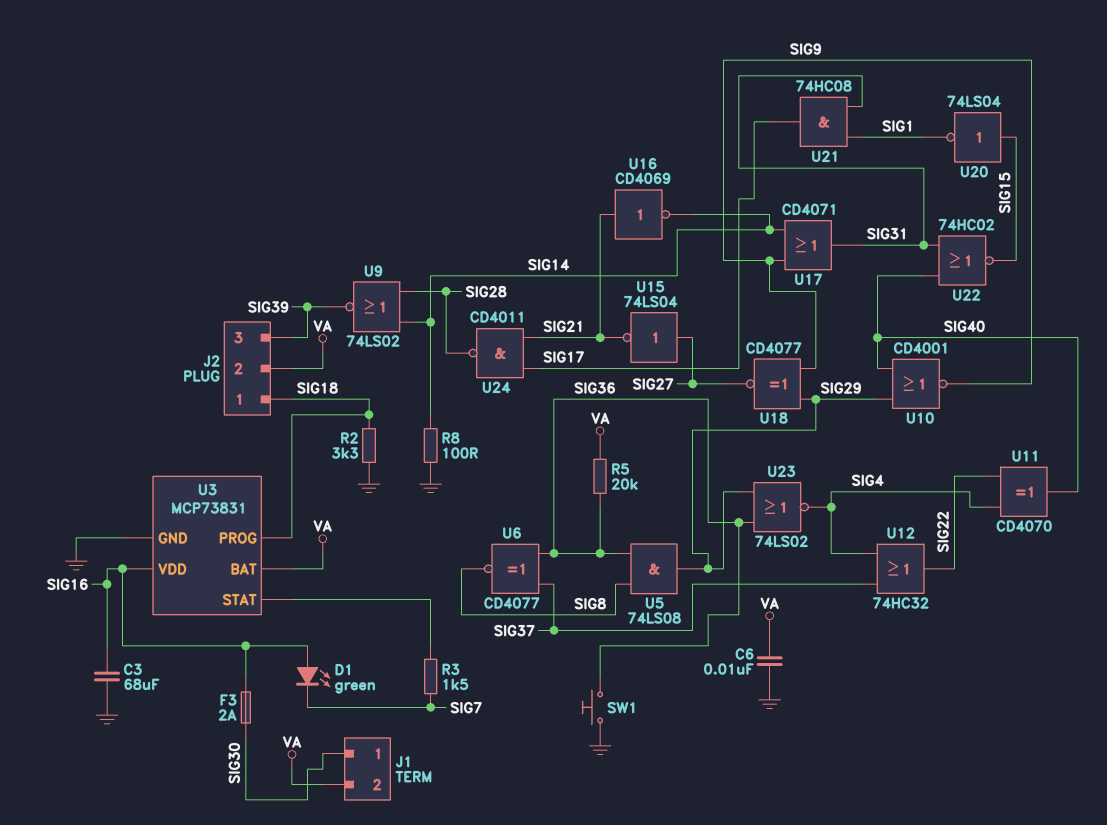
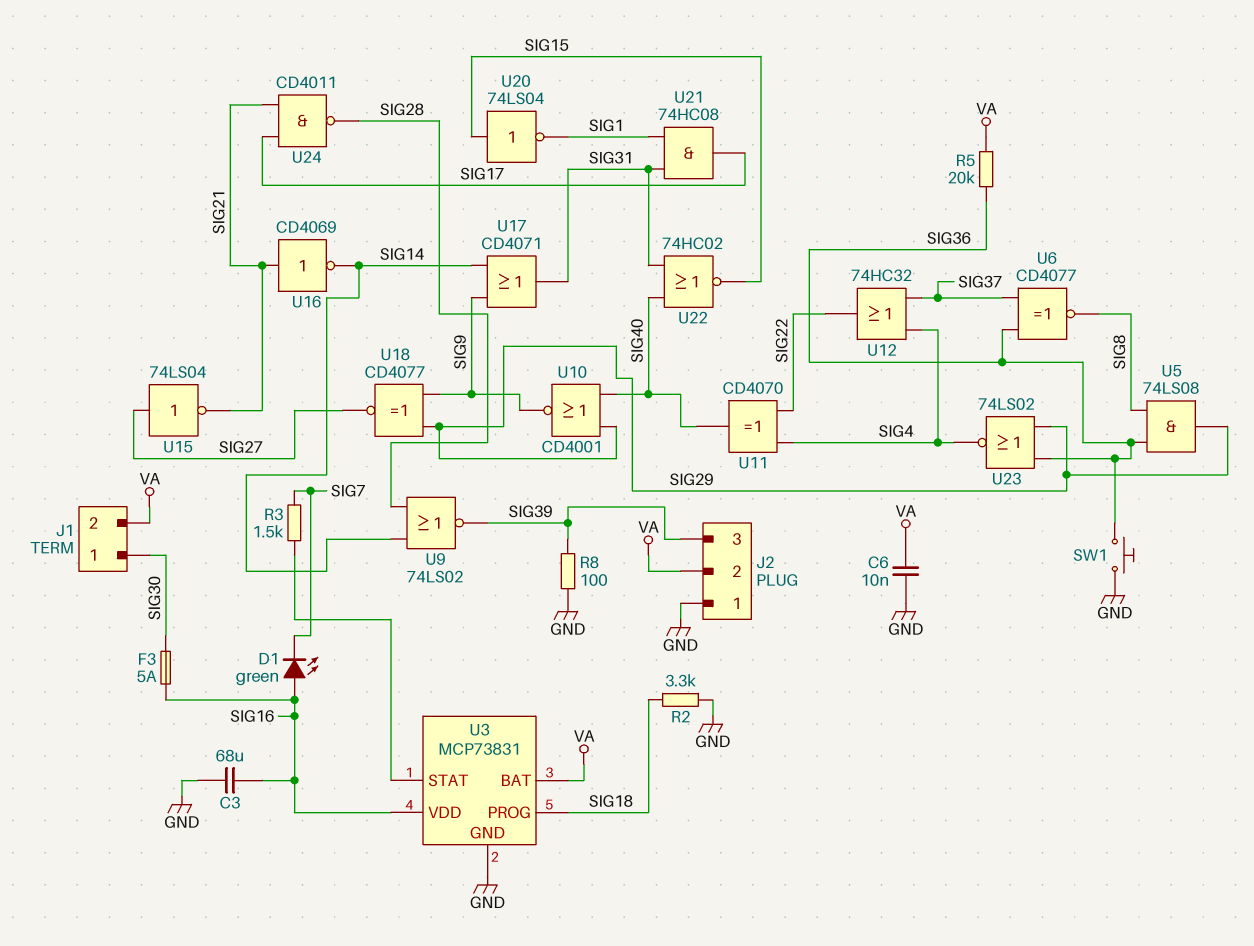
F3: 2A (SIG16, SIG30) -> 5A (SIG16, SIG30)
J2 pin 1: SIG18 -> GND
R8: 100 (GND, SIG14) -> 100 (GND, SIG39)

